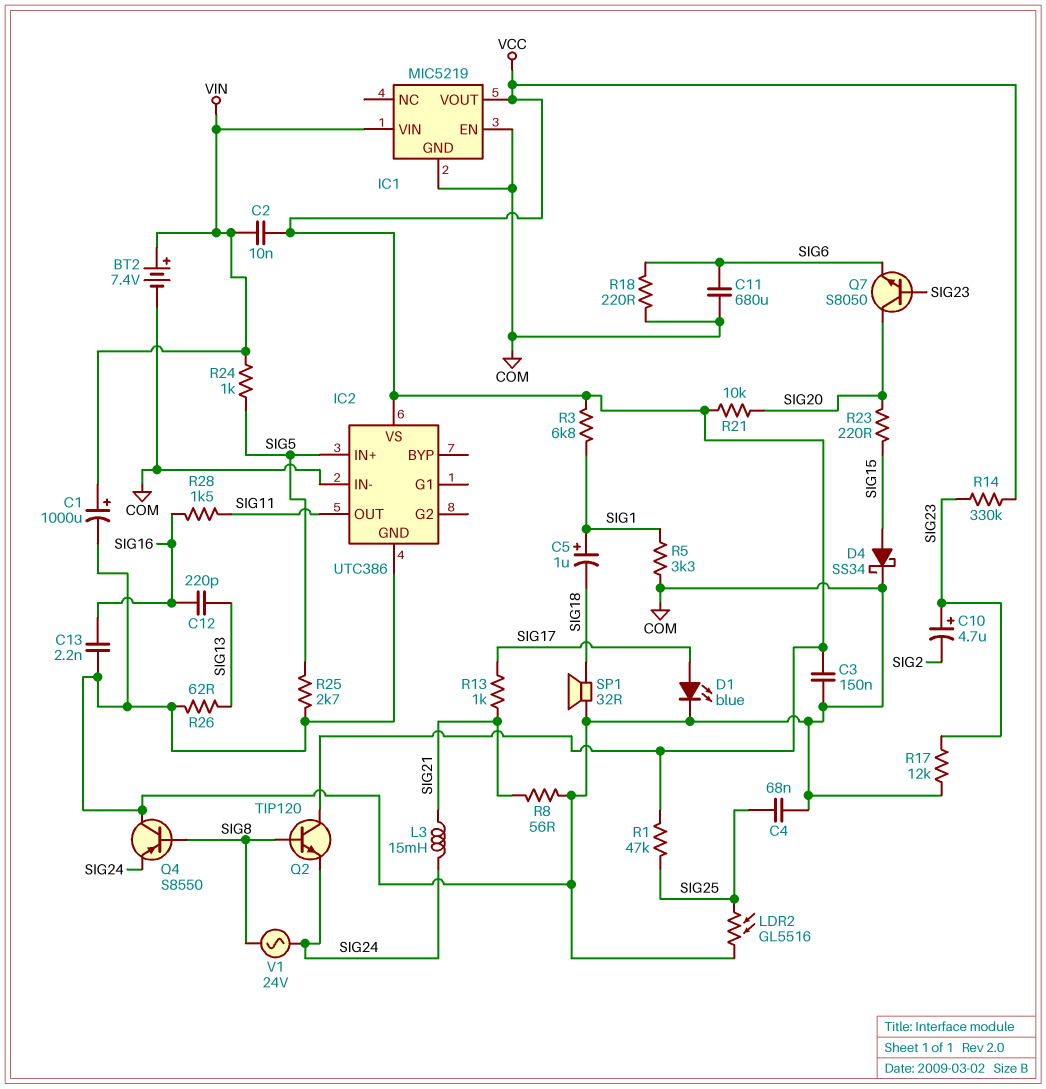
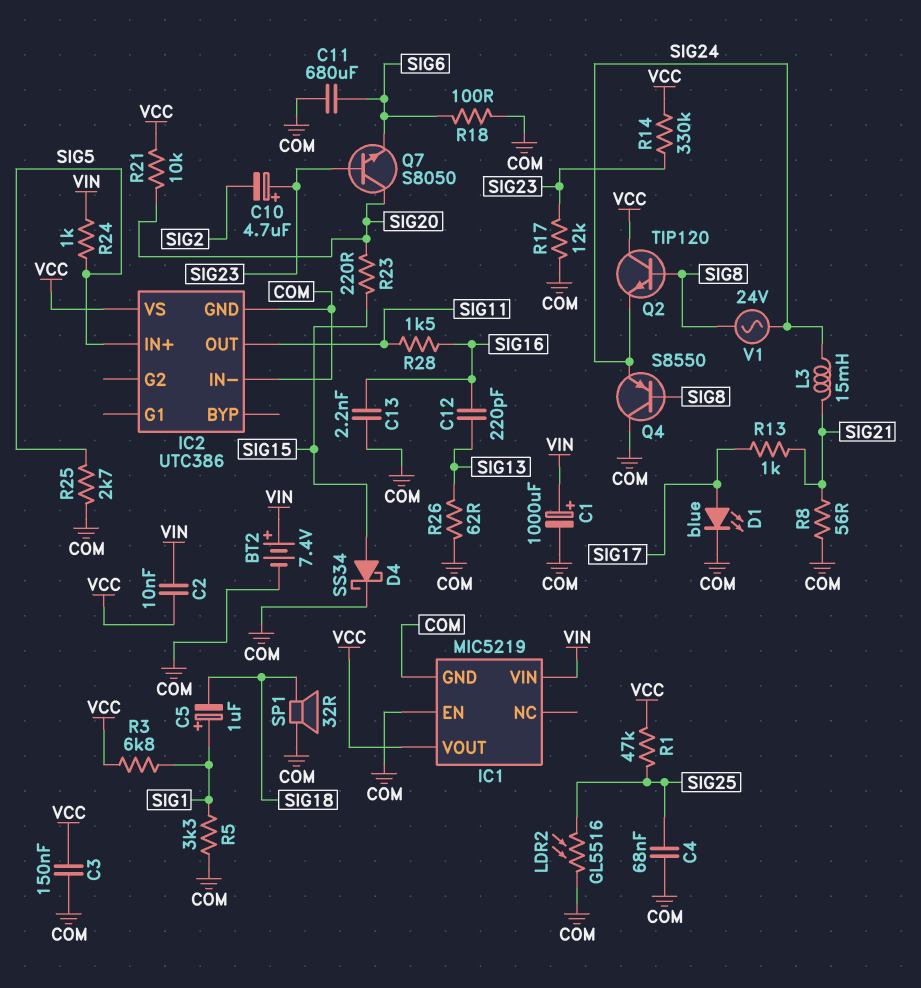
R18: 220 (COM, SIG6) -> 100 (COM, SIG6)

